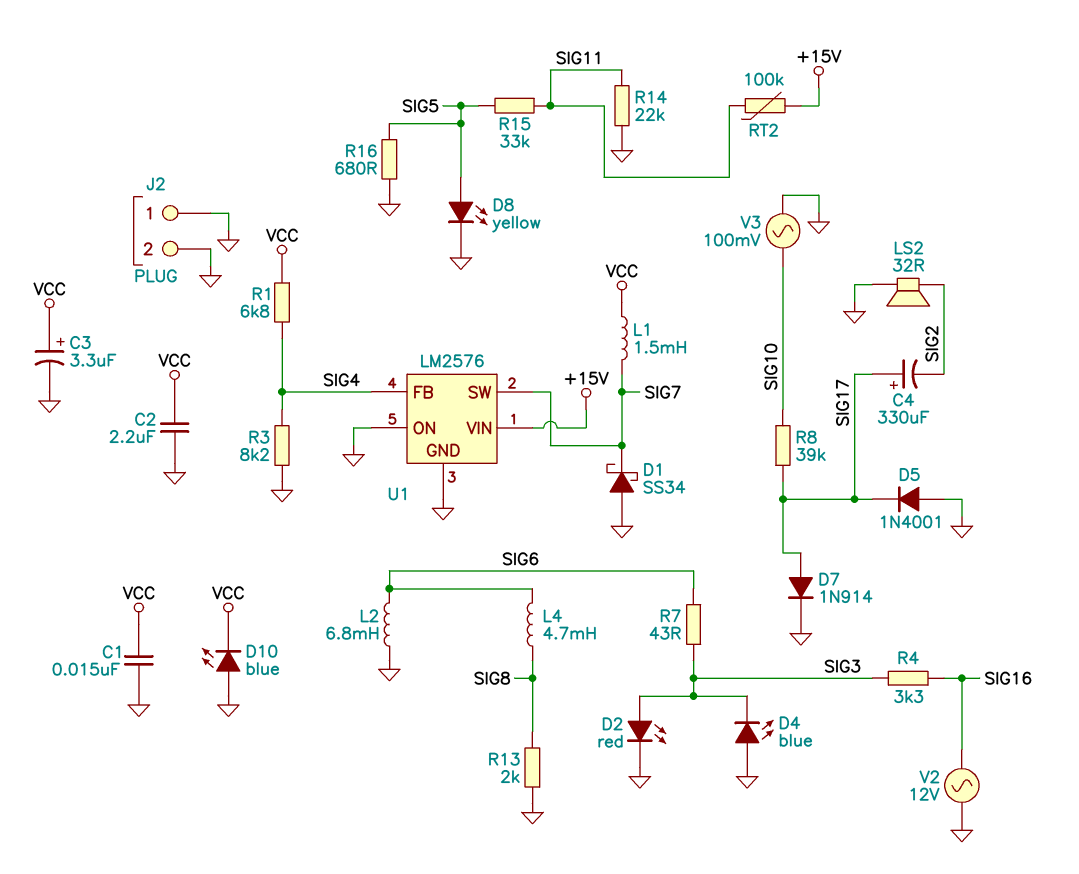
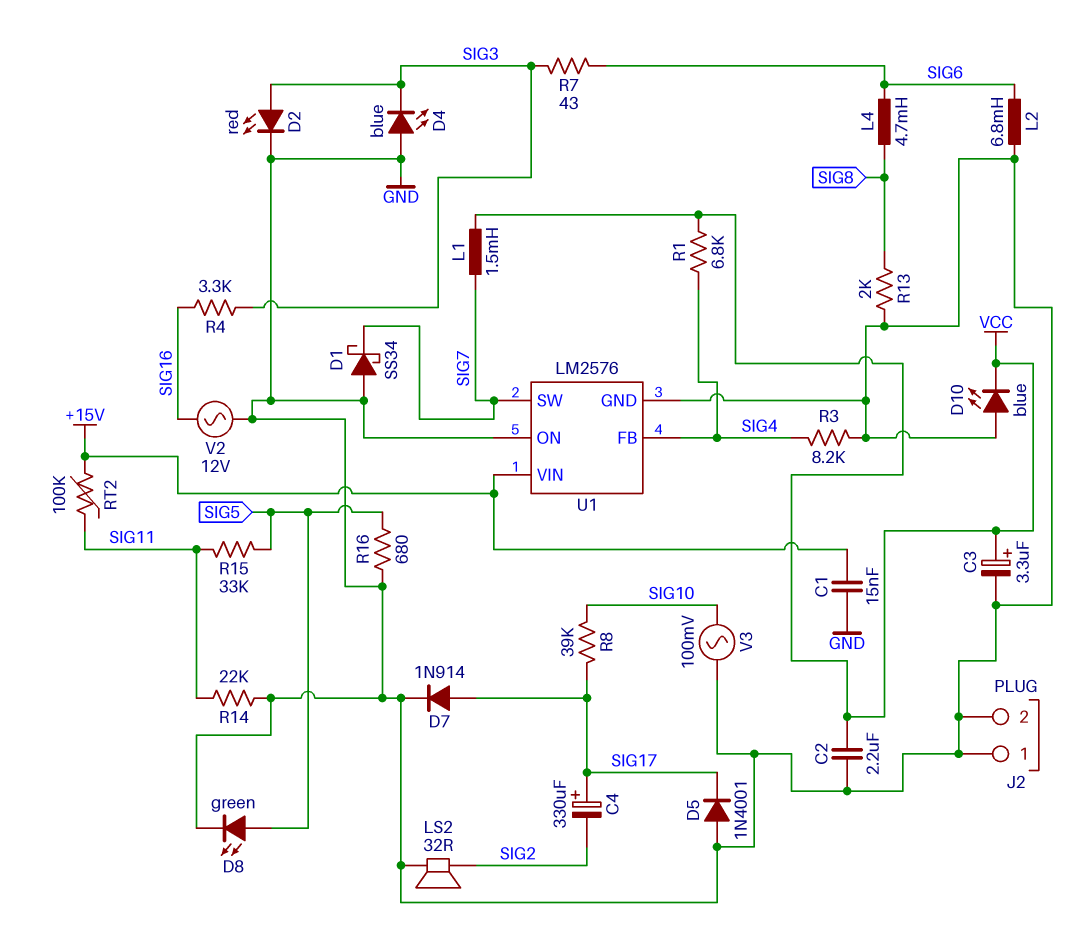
C1: 15nF (GND, VCC) -> 15nF (+15V, GND)
D8: LED yellow (A SIG5, K GND) -> LED green (A SIG5, K GND)

